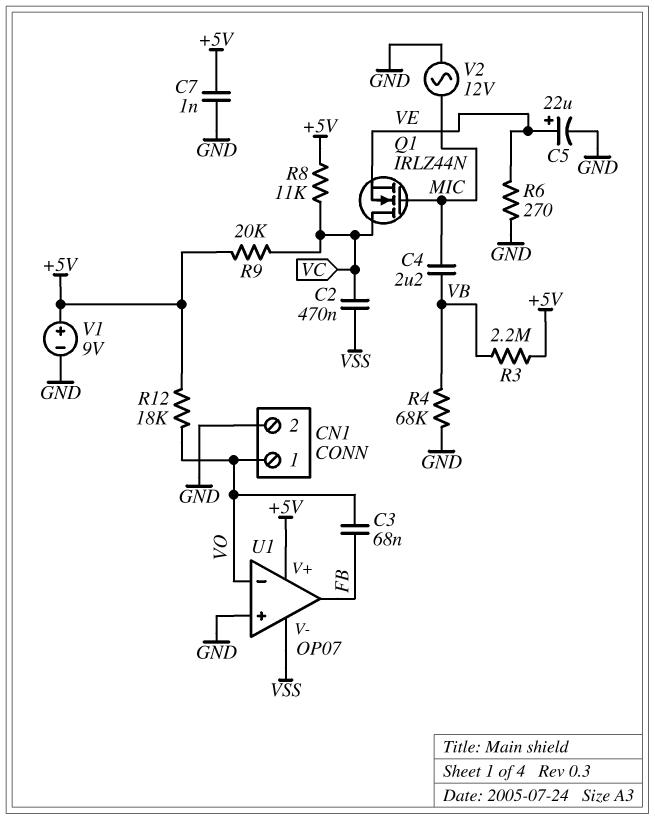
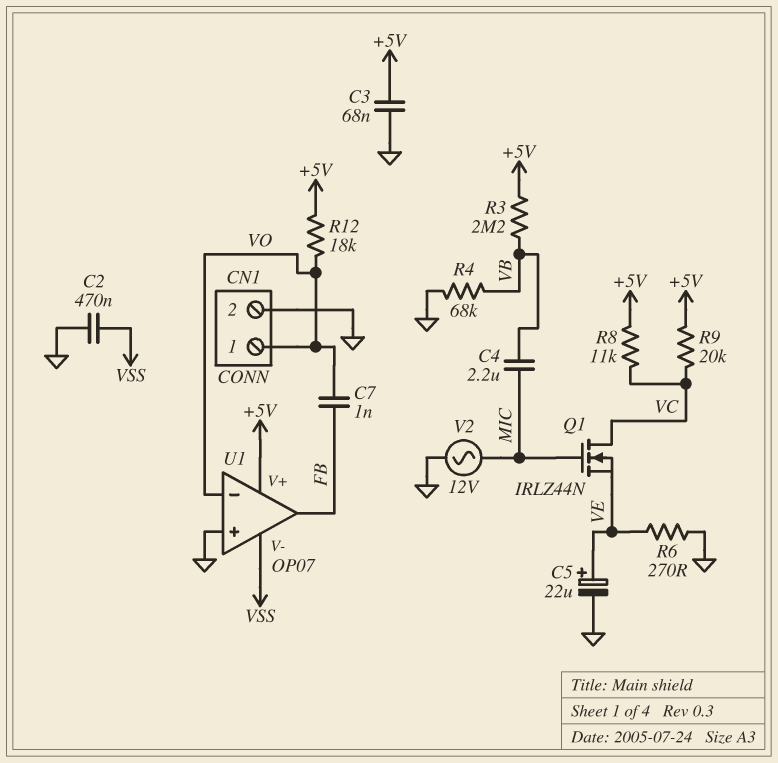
C2: 470nF (VC, VSS) -> 470nF (GND, VSS)
C3: 68nF (FB, VO) -> 68nF (+5V, GND)
C7: 1nF (+5V, GND) -> 1nF (FB, VO)
V1: 9V (plus +5V, minus GND) -> none

